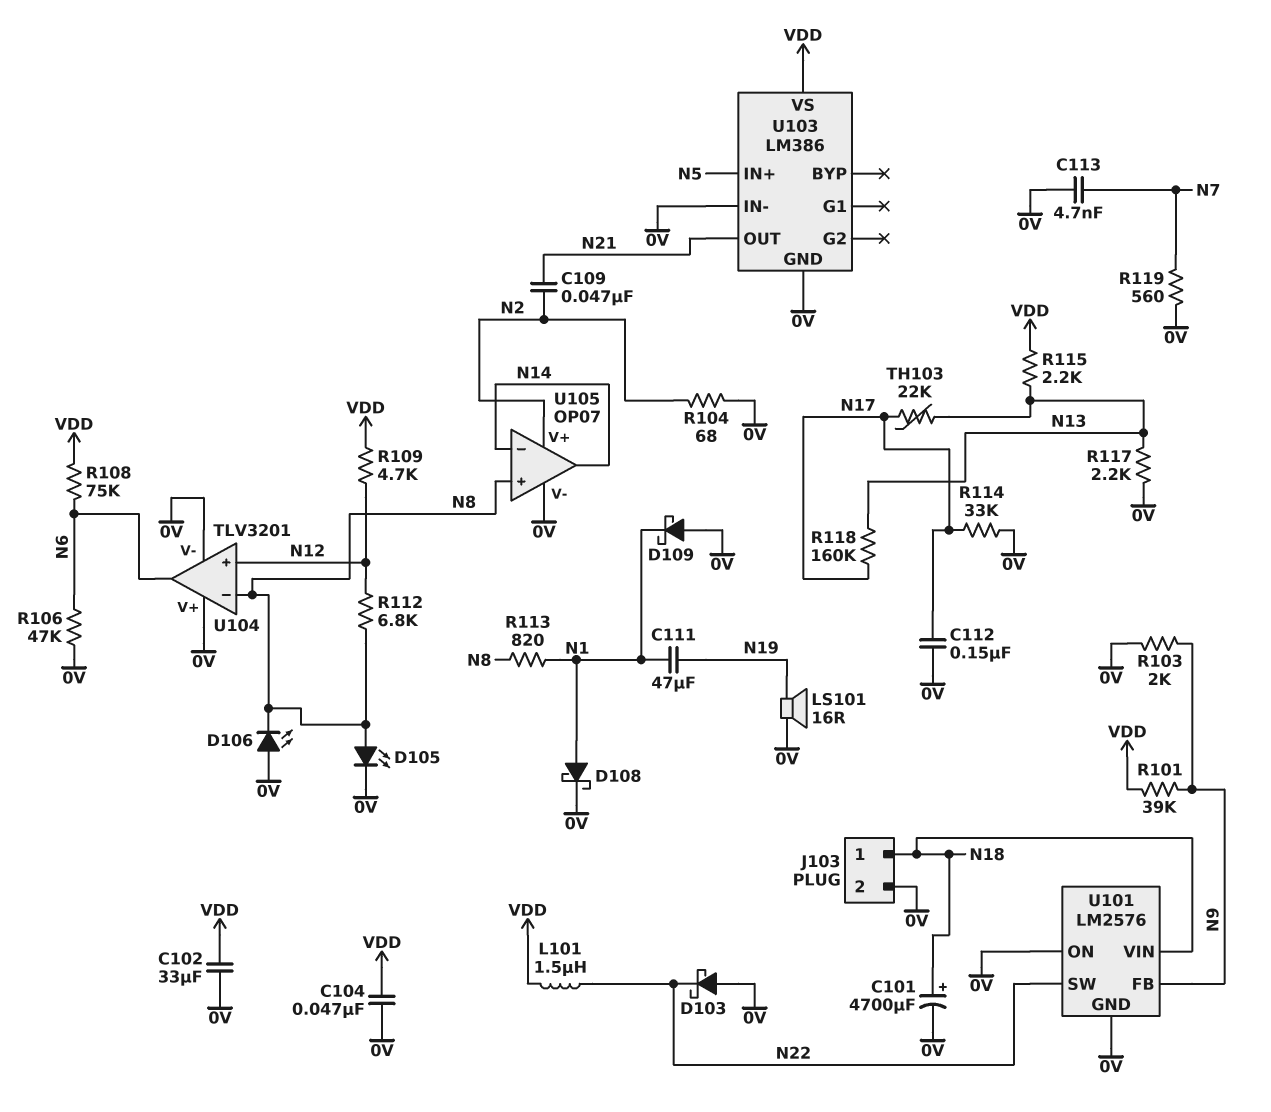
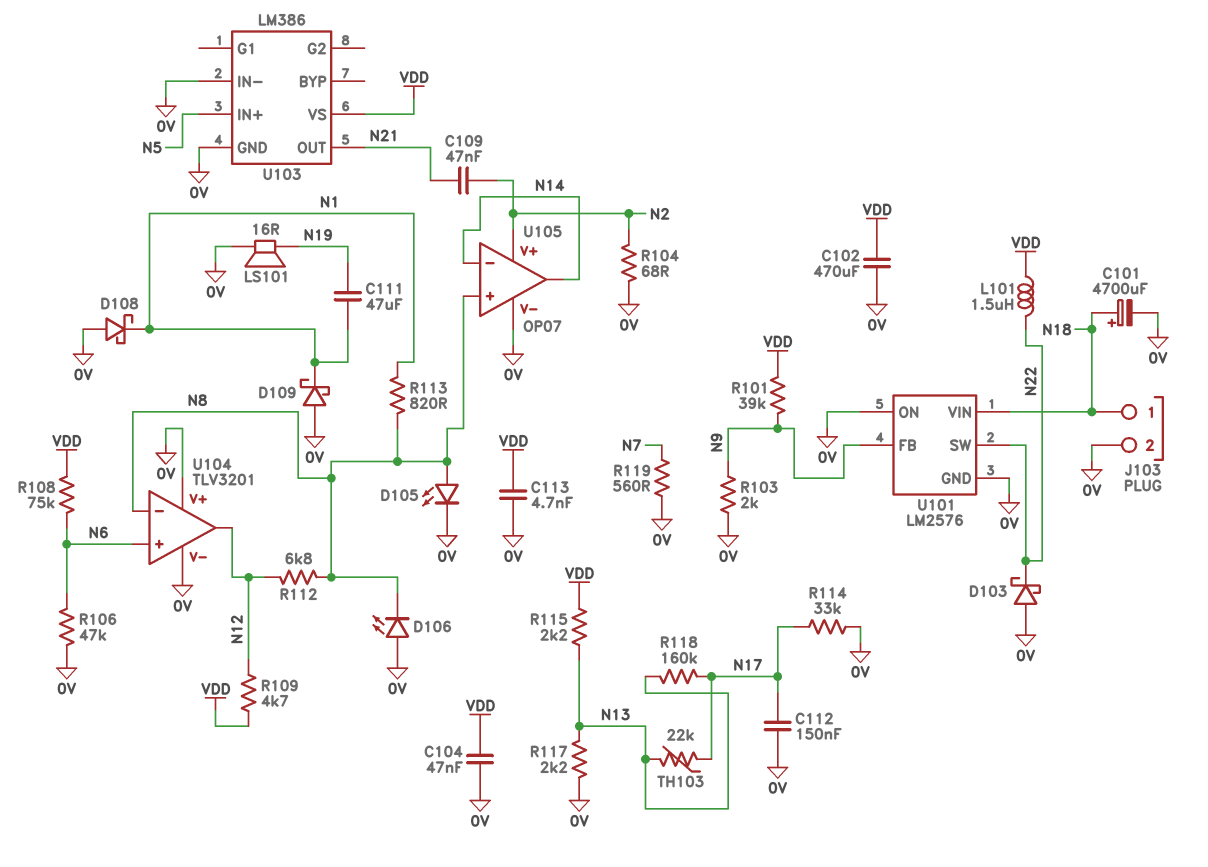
C102: 33uF (0V, VDD) -> 470uF (0V, VDD)
C113: 4.7nF (0V, N7) -> 4.7nF (0V, VDD)
D108: schottky (A N1, K 0V) -> schottky (A 0V, K N1)
U104 pin in+: N12 -> N6
U104 pin out: N6 -> N12

